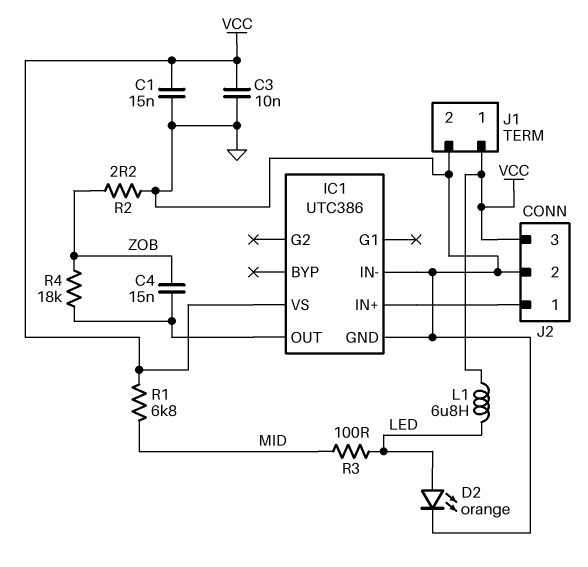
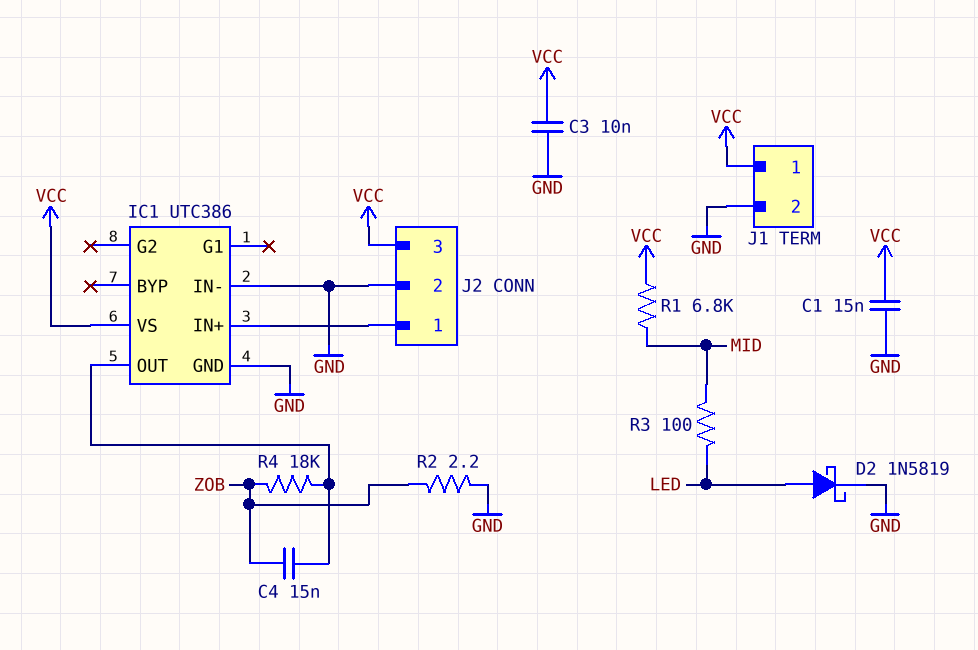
D2: LED orange (A LED, K GND) -> schottky 1N5819 (A LED, K GND)
L1: 6.8uH (LED, VCC) -> none

